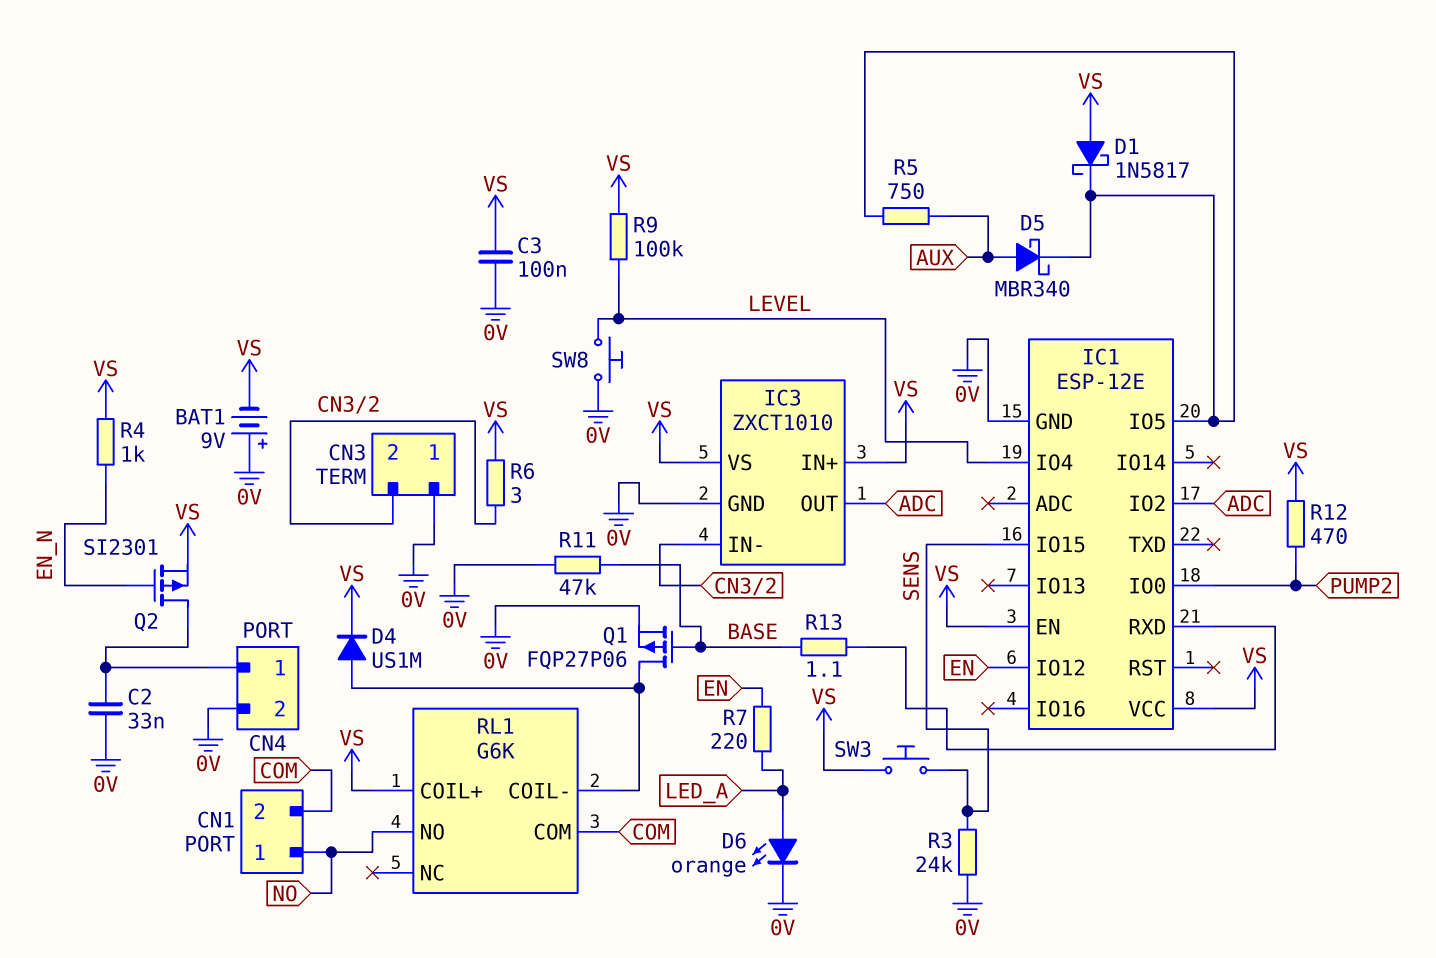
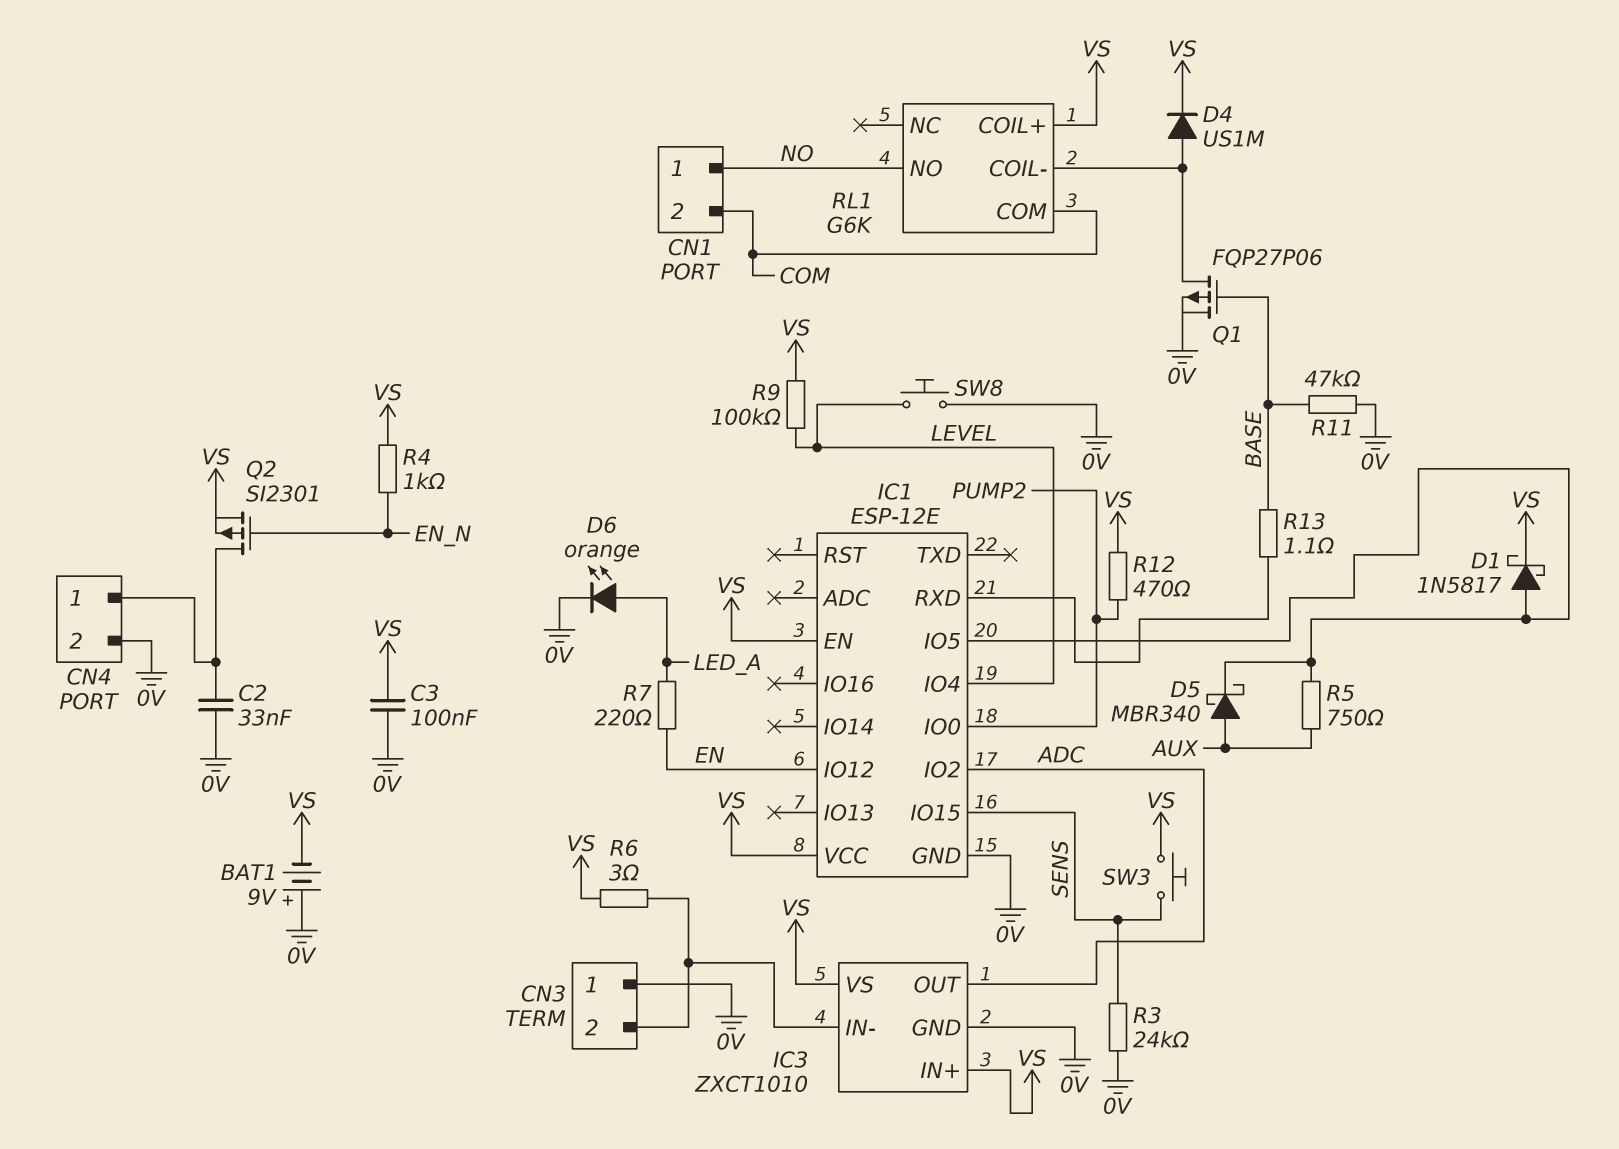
D1: schottky 1N5817 (A VS, K IC1/IO5) -> schottky 1N5817 (A IC1/IO5, K VS)

